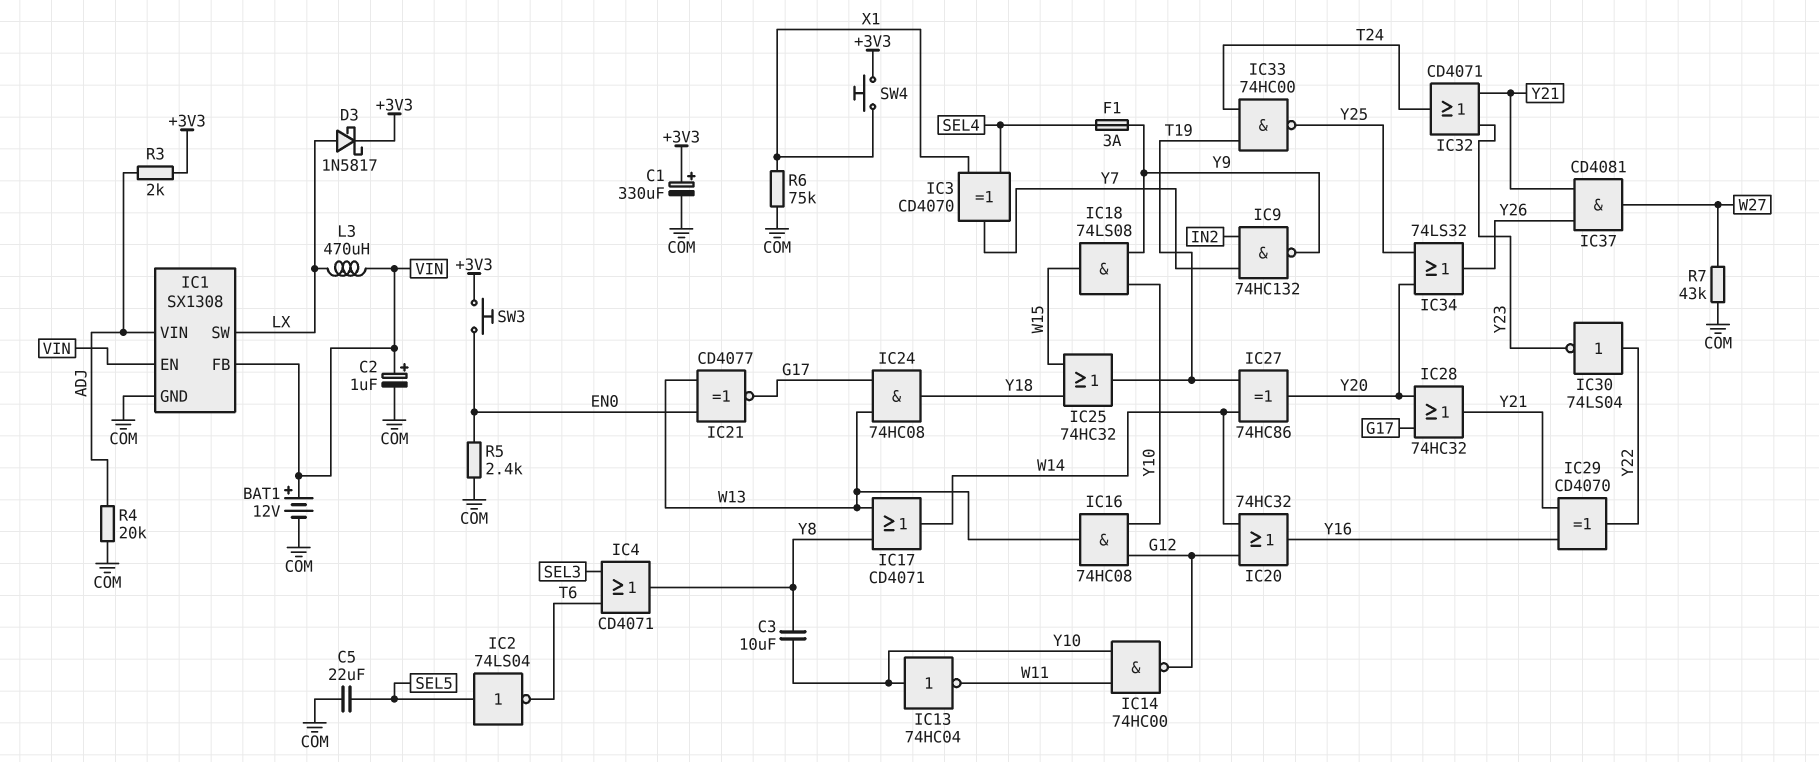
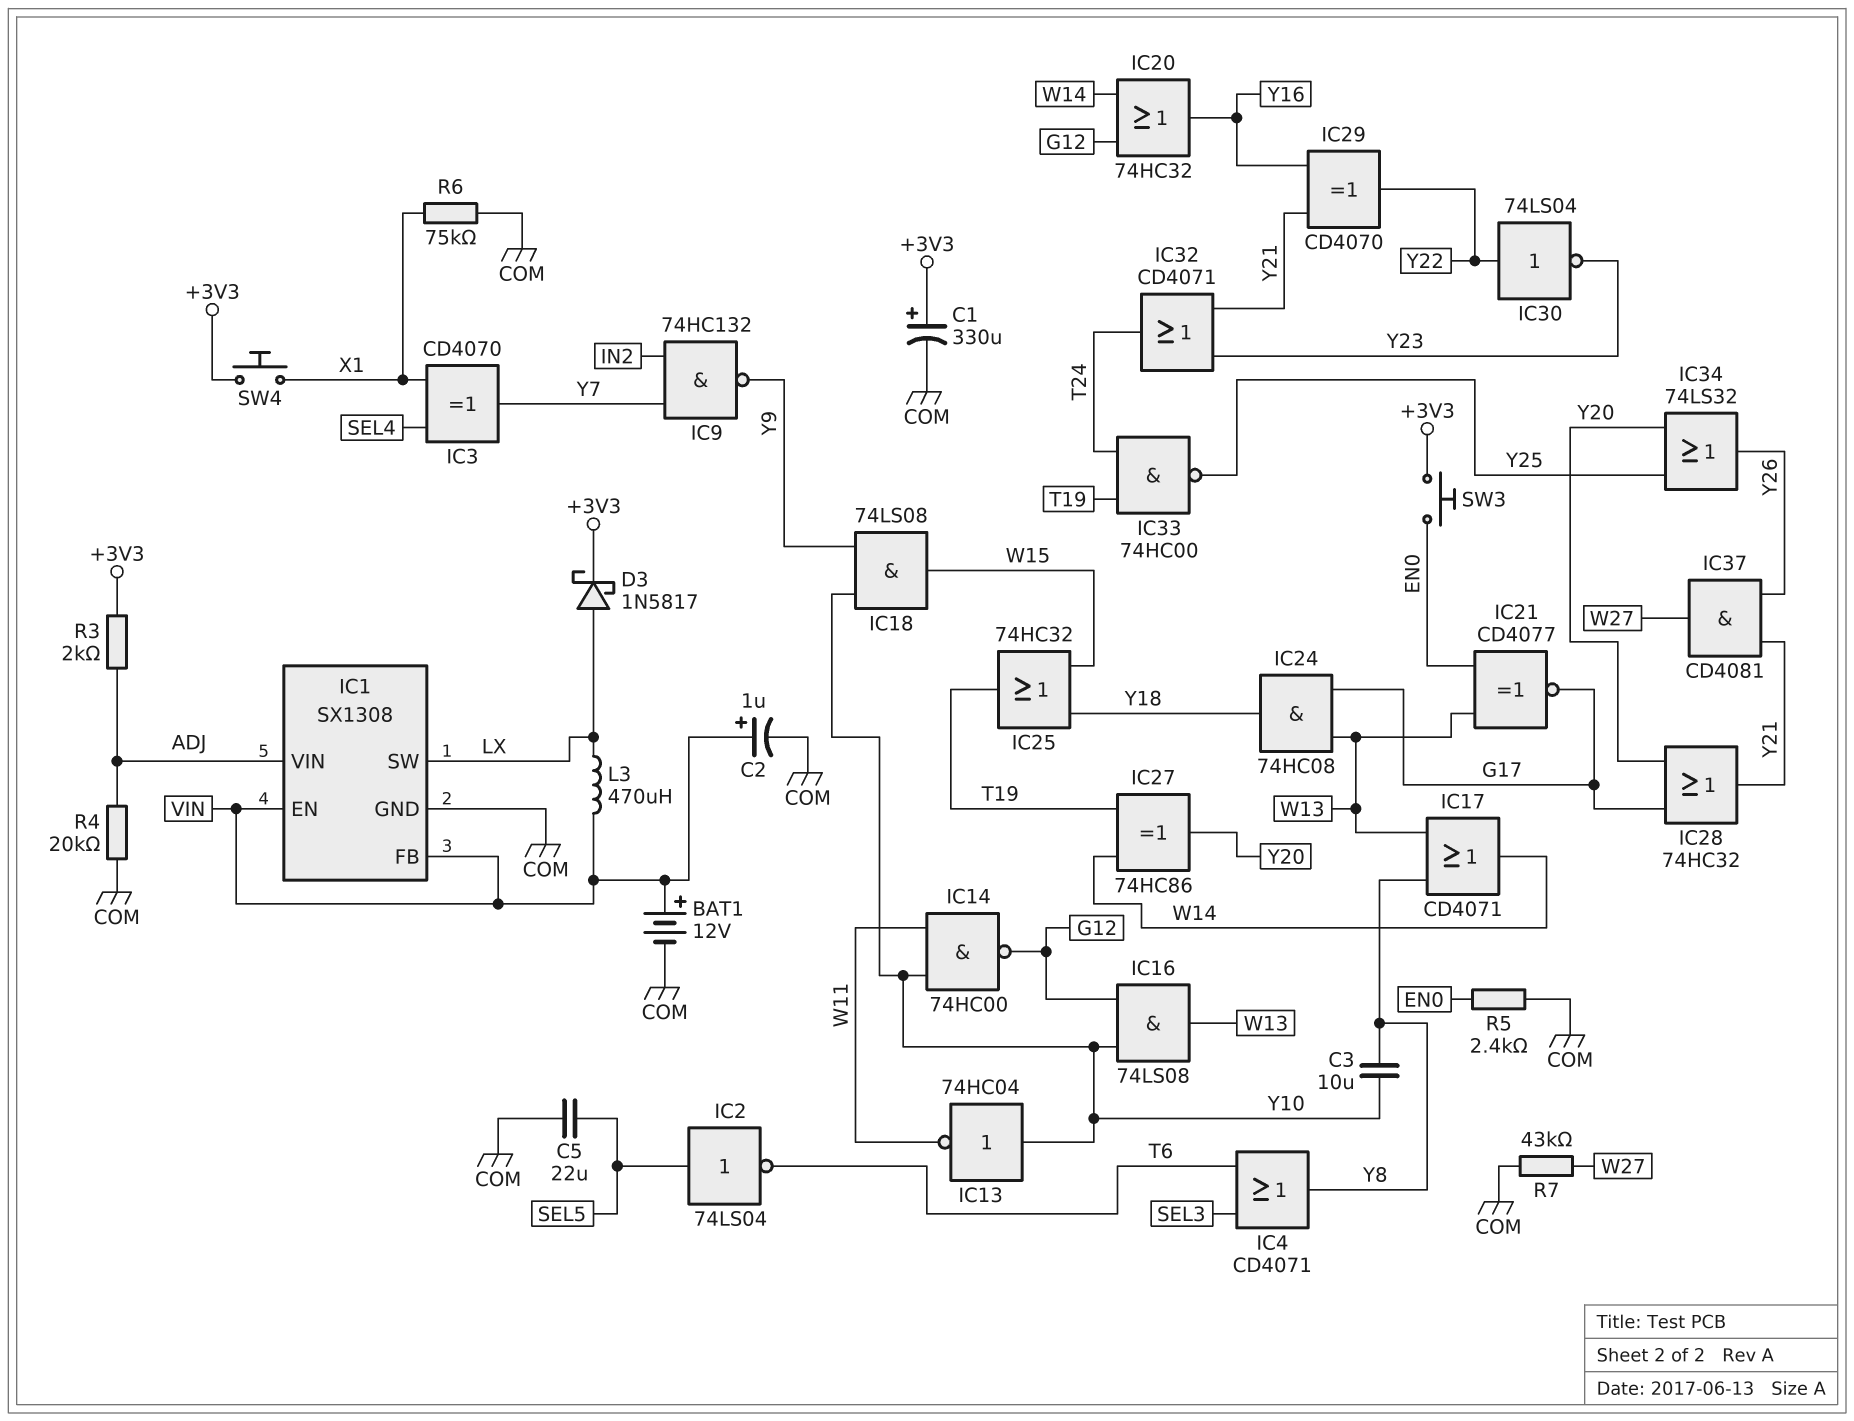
F1: 3A (SEL4, Y9) -> none
IC16: AND 74HC08 (in G12, in Y10, out W13) -> AND 74LS08 (in G12, in Y10, out W13)

